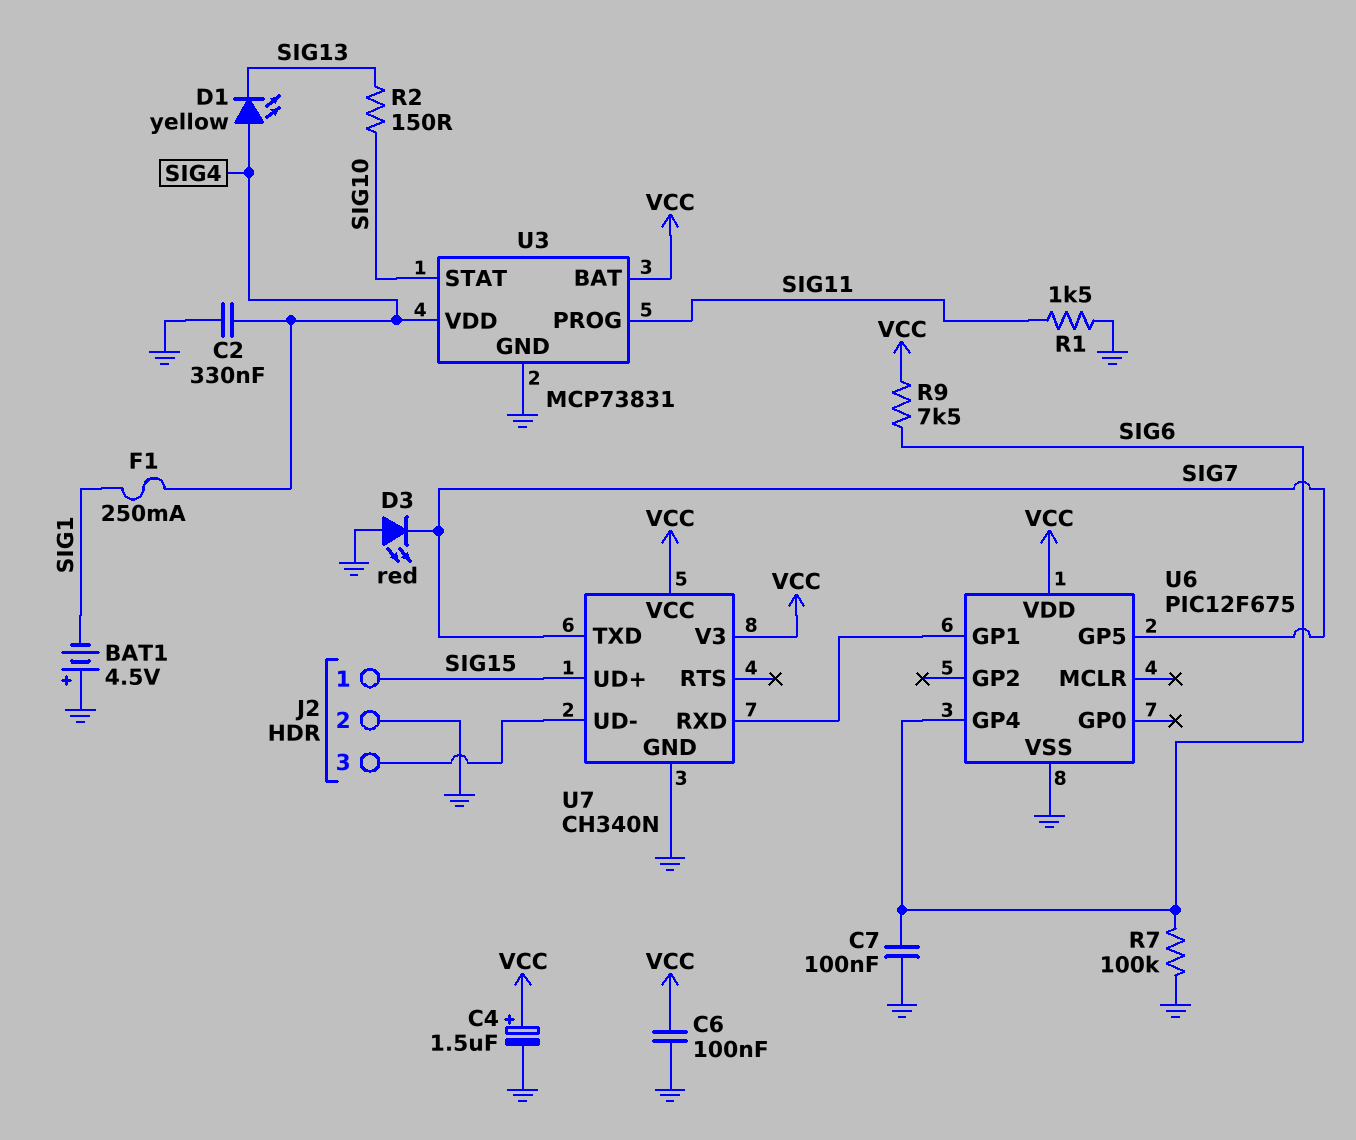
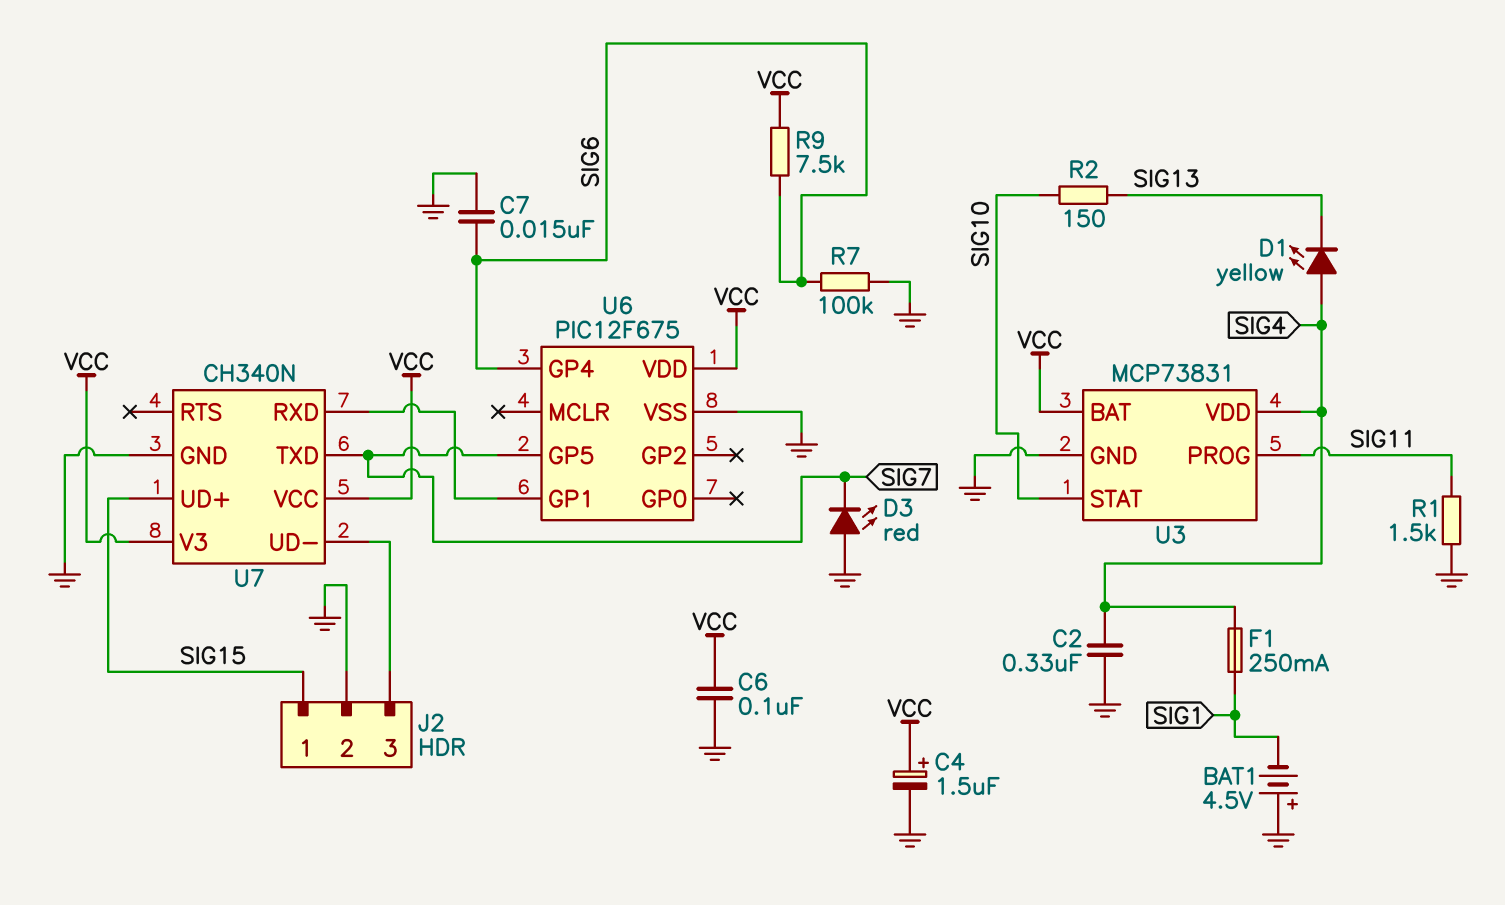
C7: 100nF (GND, SIG6) -> 15nF (GND, SIG6)

